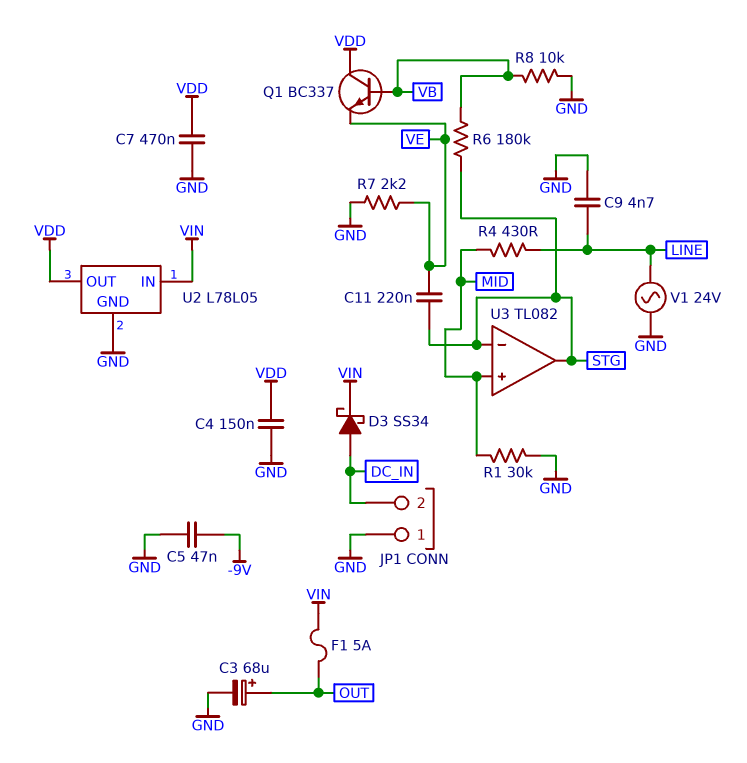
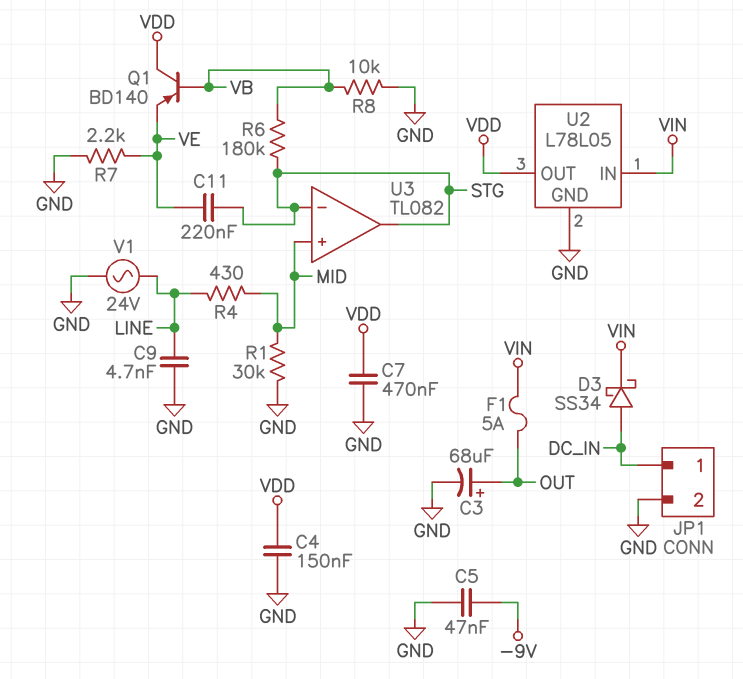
JP1 pin 1: GND -> DC_IN
JP1 pin 2: DC_IN -> GND
Q1: NPN BC337 (B VB, C VDD, E VE) -> PNP BD140 (B VB, C VDD, E VE)

